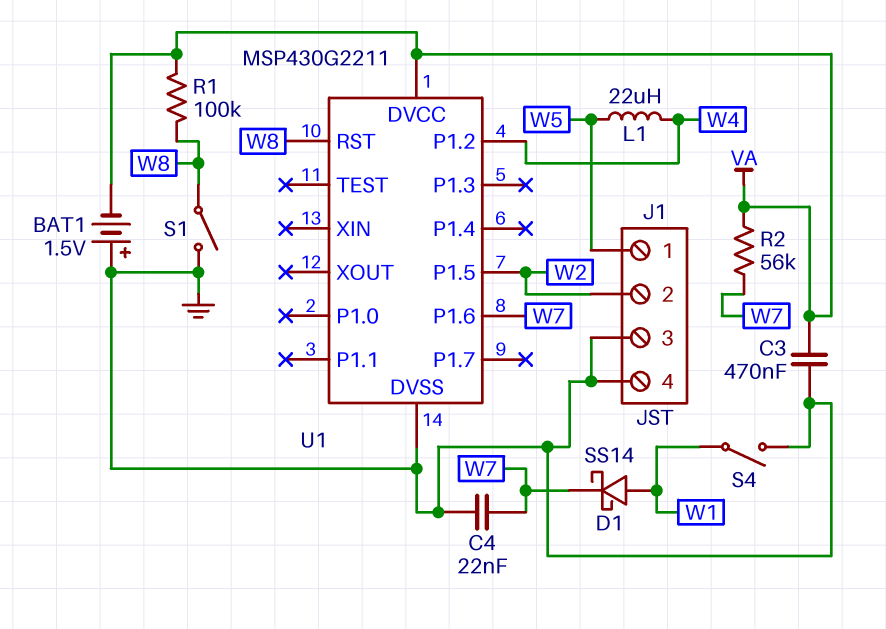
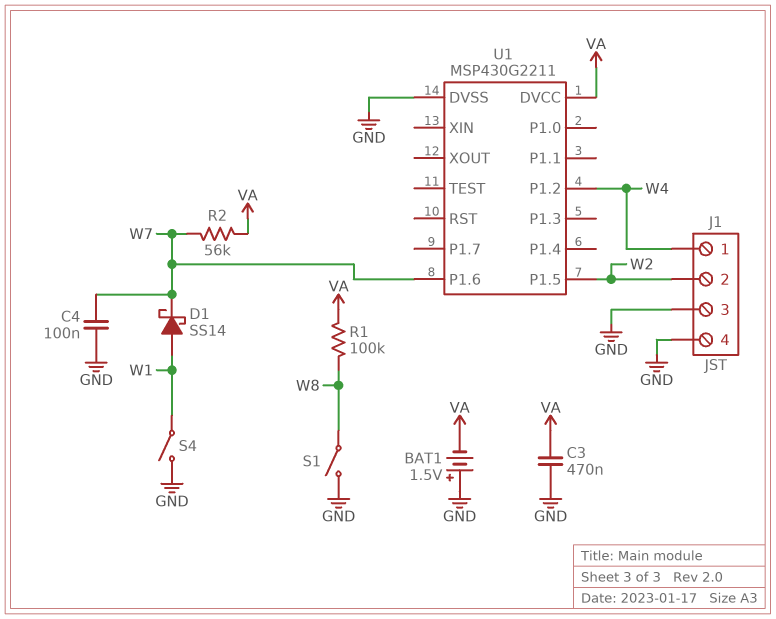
C4: 22nF (GND, W7) -> 100nF (GND, W7)
J1 pin 1: W5 -> W4
L1: 22uH (W4, W5) -> none
U1 pin RST: W8 -> none

